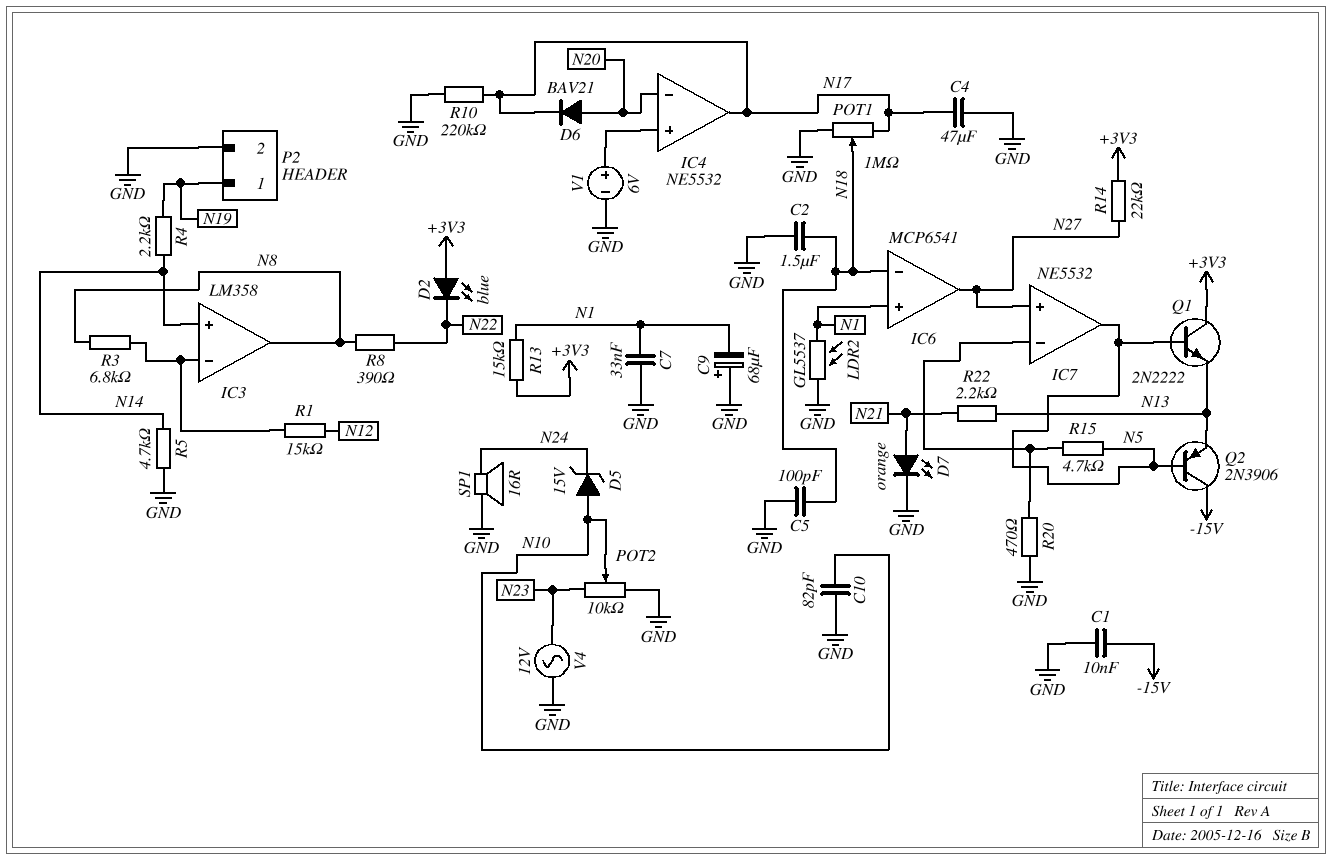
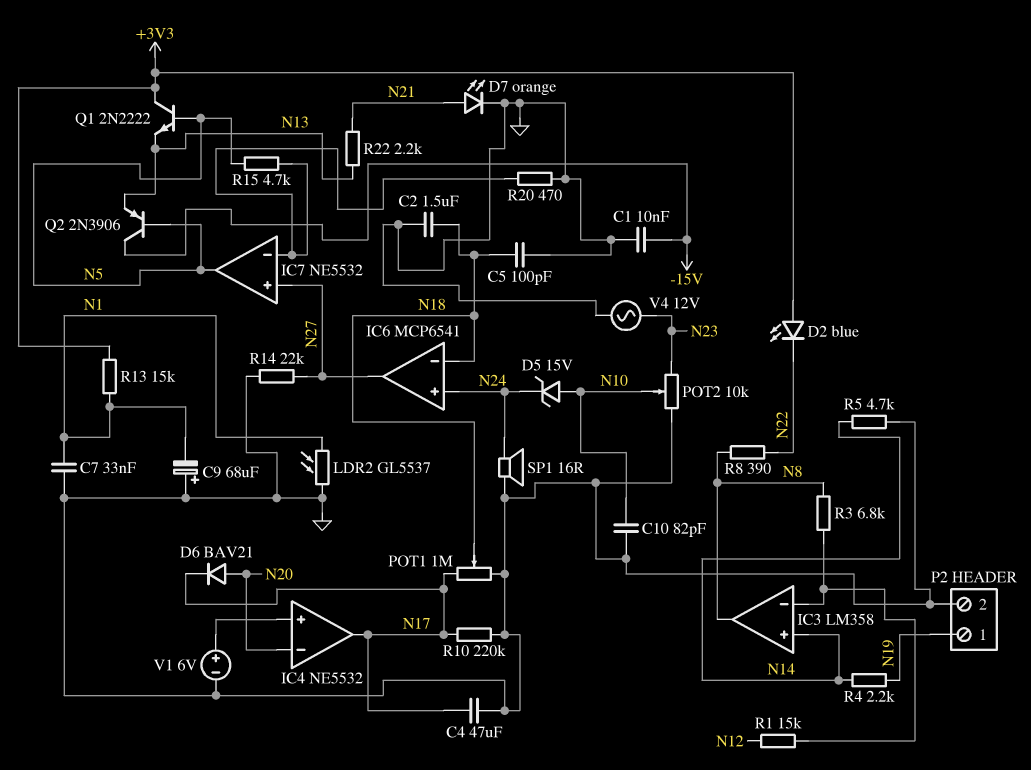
IC6 pin in+: N1 -> N24
R14: 22k (+3V3, N27) -> 22k (GND, N27)

